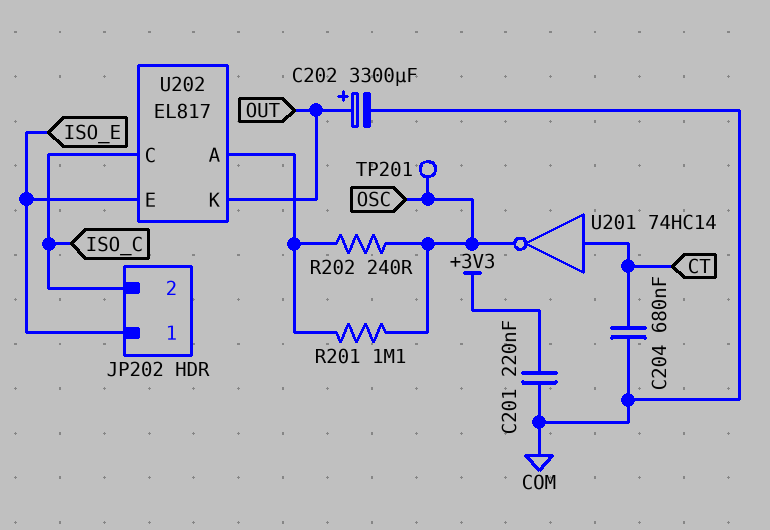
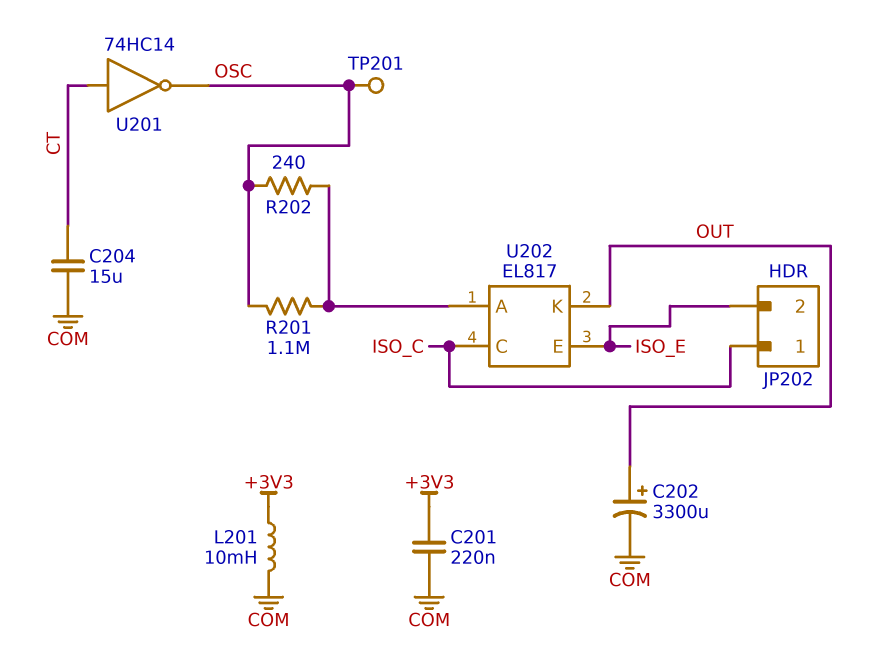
C204: 680nF (COM, CT) -> 15uF (COM, CT)
JP202 pin 1: ISO_E -> ISO_C
JP202 pin 2: ISO_C -> ISO_E
L201: none -> 10mH (+3V3, COM)

